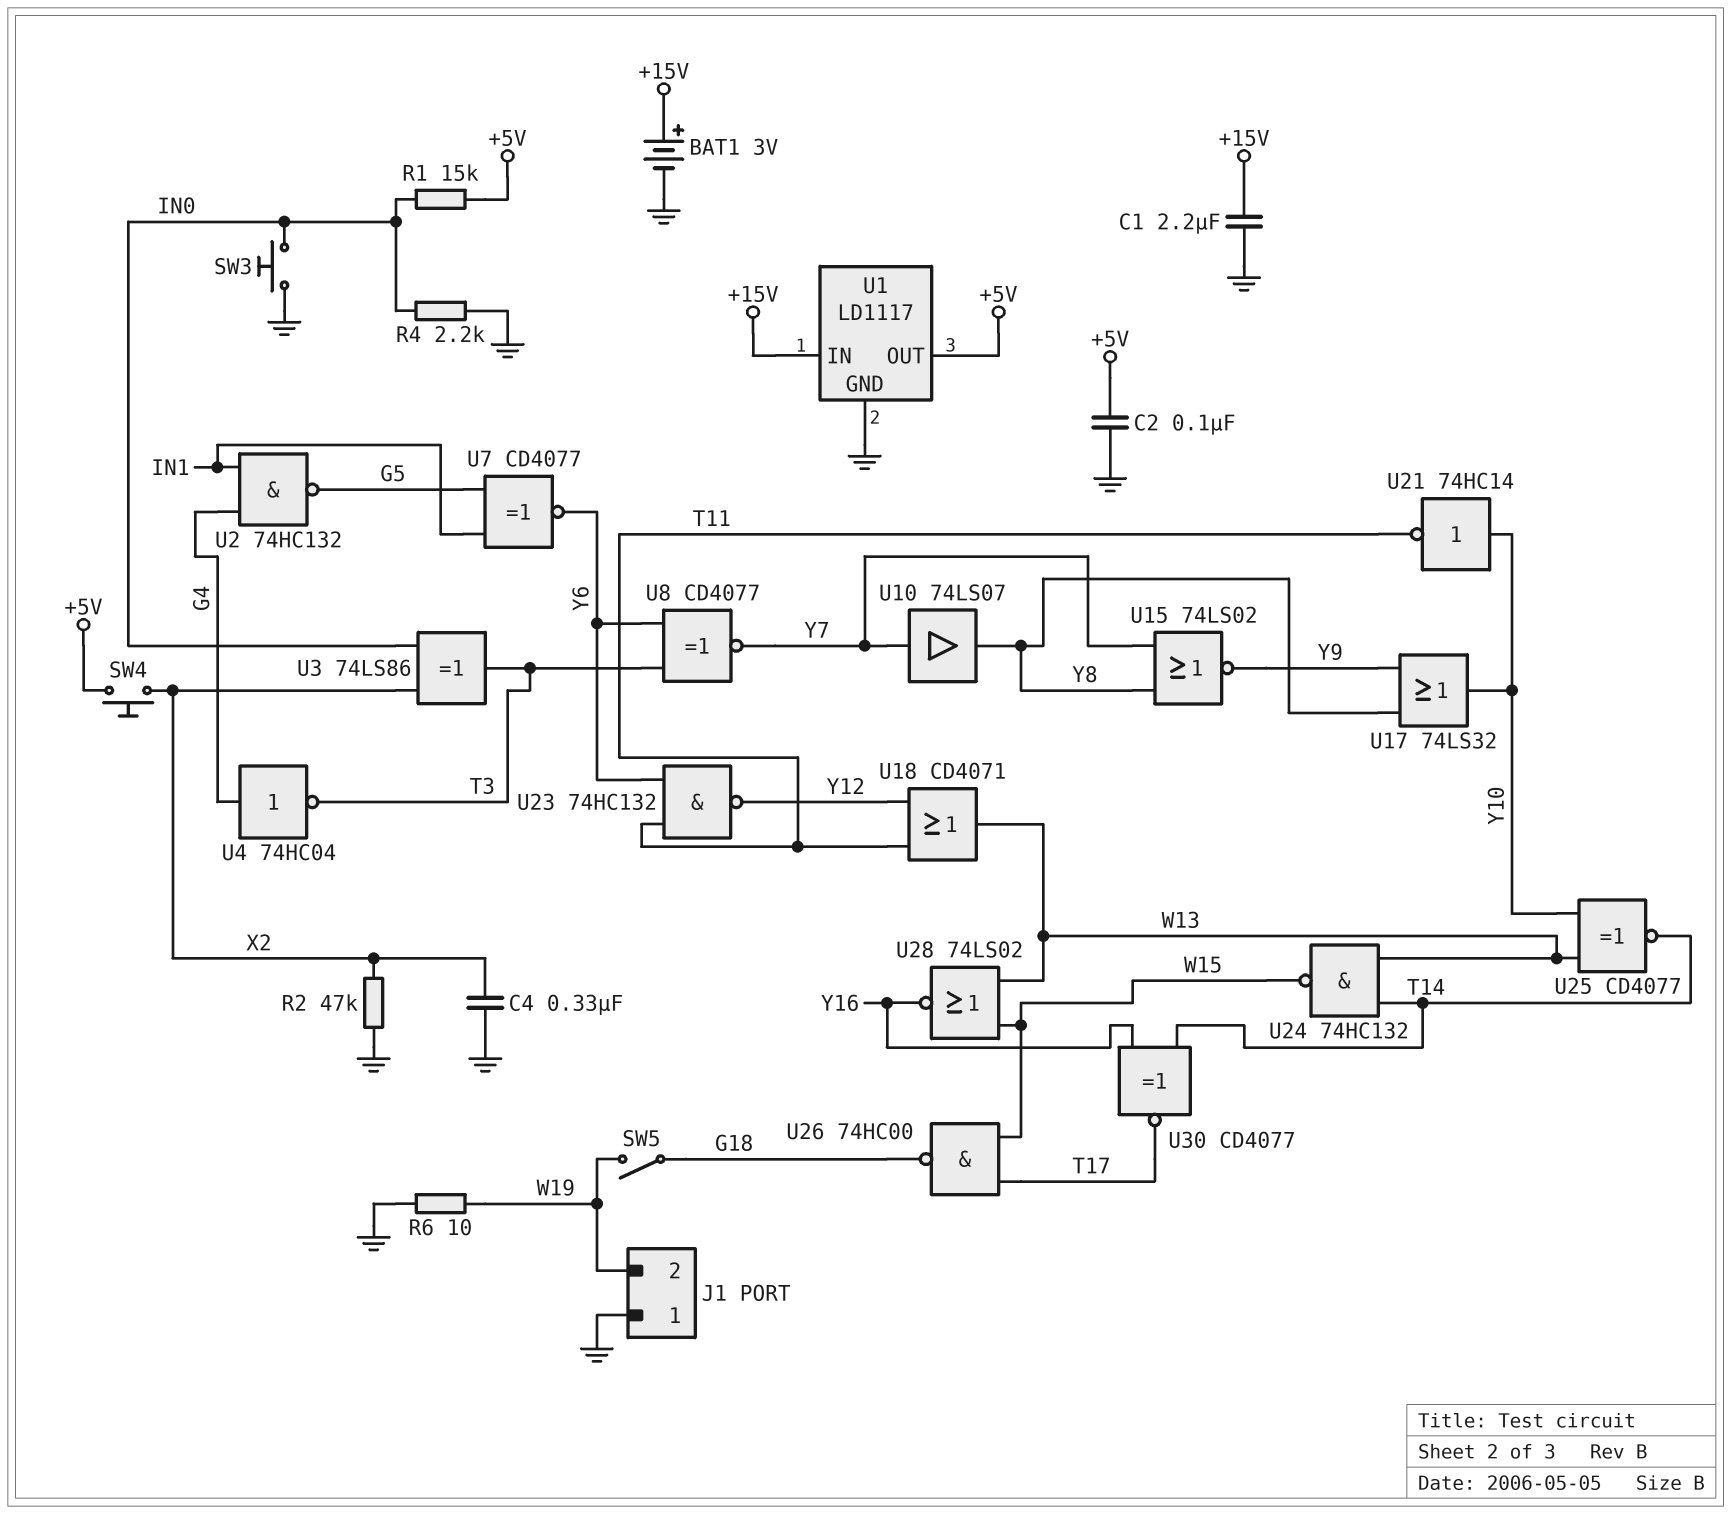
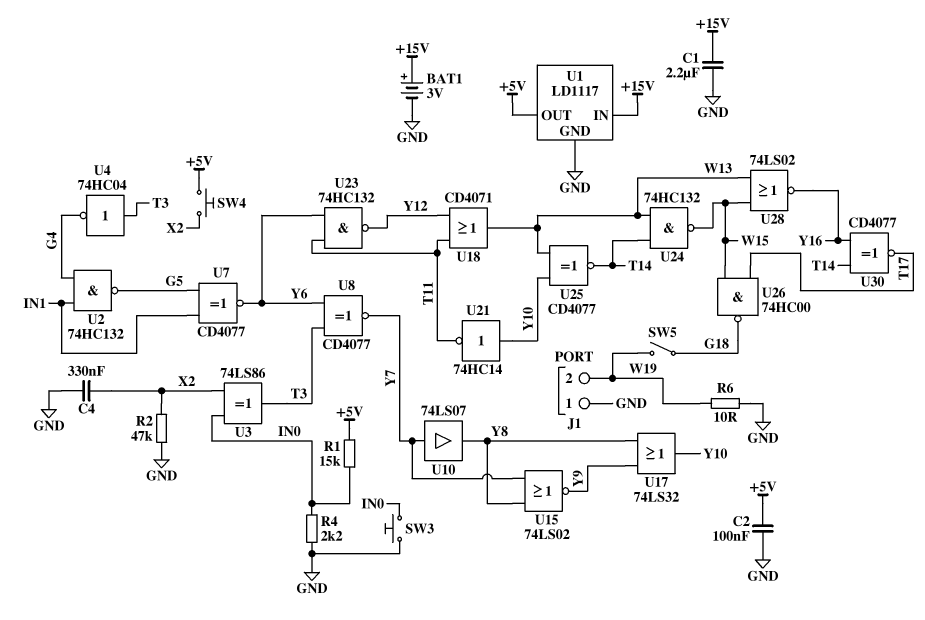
U4: NOT 74HC04 (in G4, out T3) -> NOT 74HC04 (in T3, out G4)

